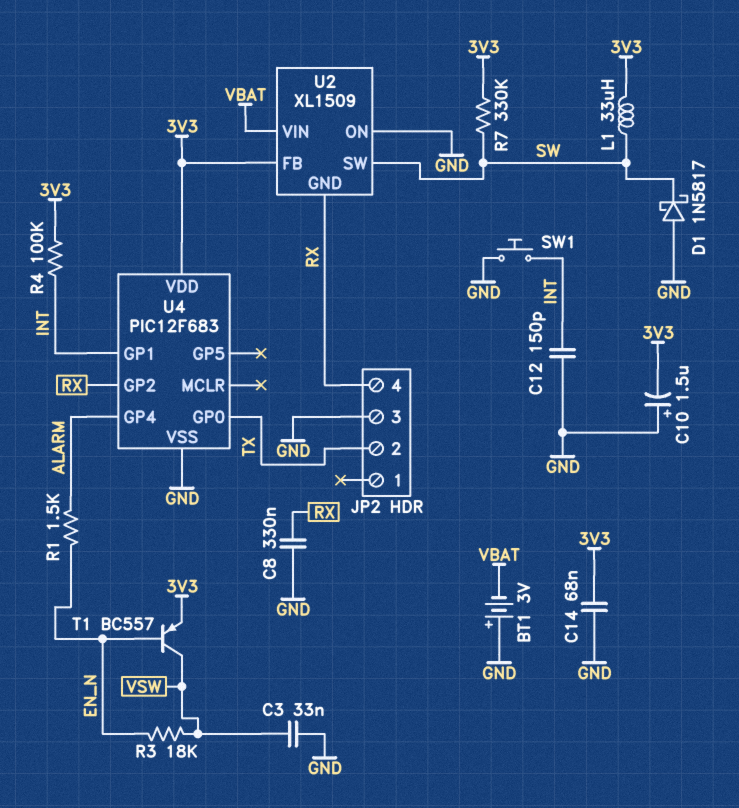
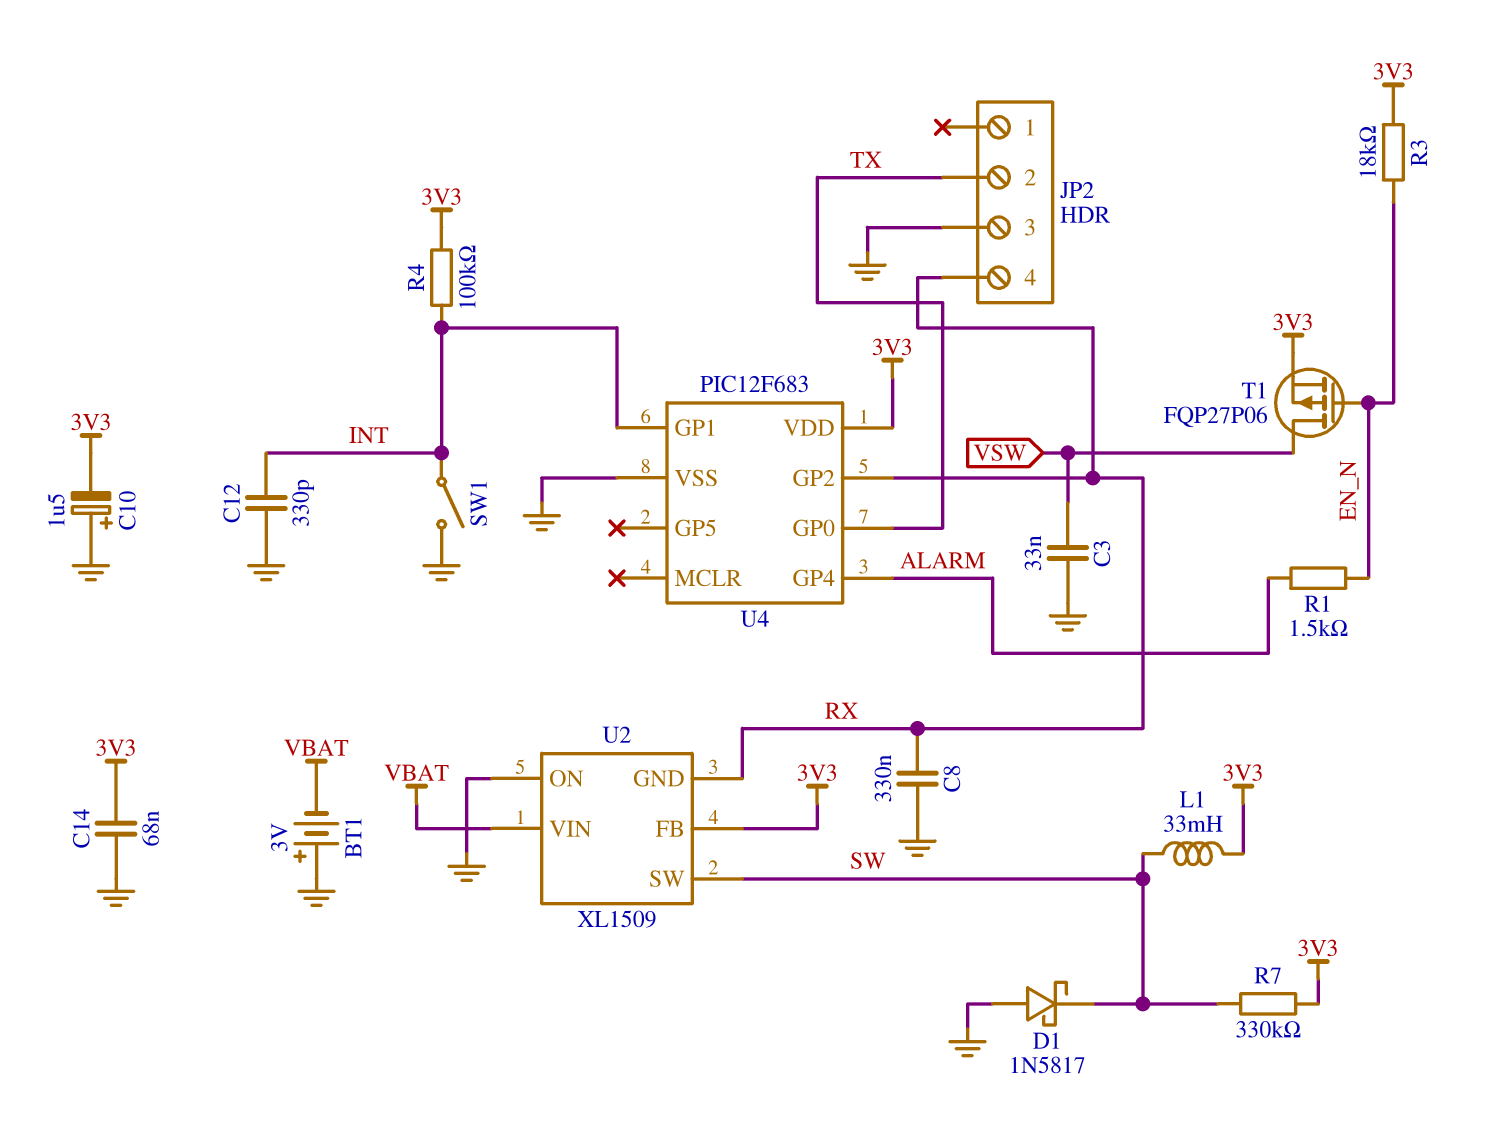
C12: 150pF (GND, INT) -> 330pF (GND, INT)
L1: 33uH (3V3, SW) -> 33mH (3V3, SW)
R3: 18k (EN_N, VSW) -> 18k (3V3, EN_N)
SW1: button (GND, INT) -> switch (GND, INT)
T1: PNP BC557 (B EN_N, C VSW, E 3V3) -> PMOS FQP27P06 (G EN_N, D VSW, S 3V3)

